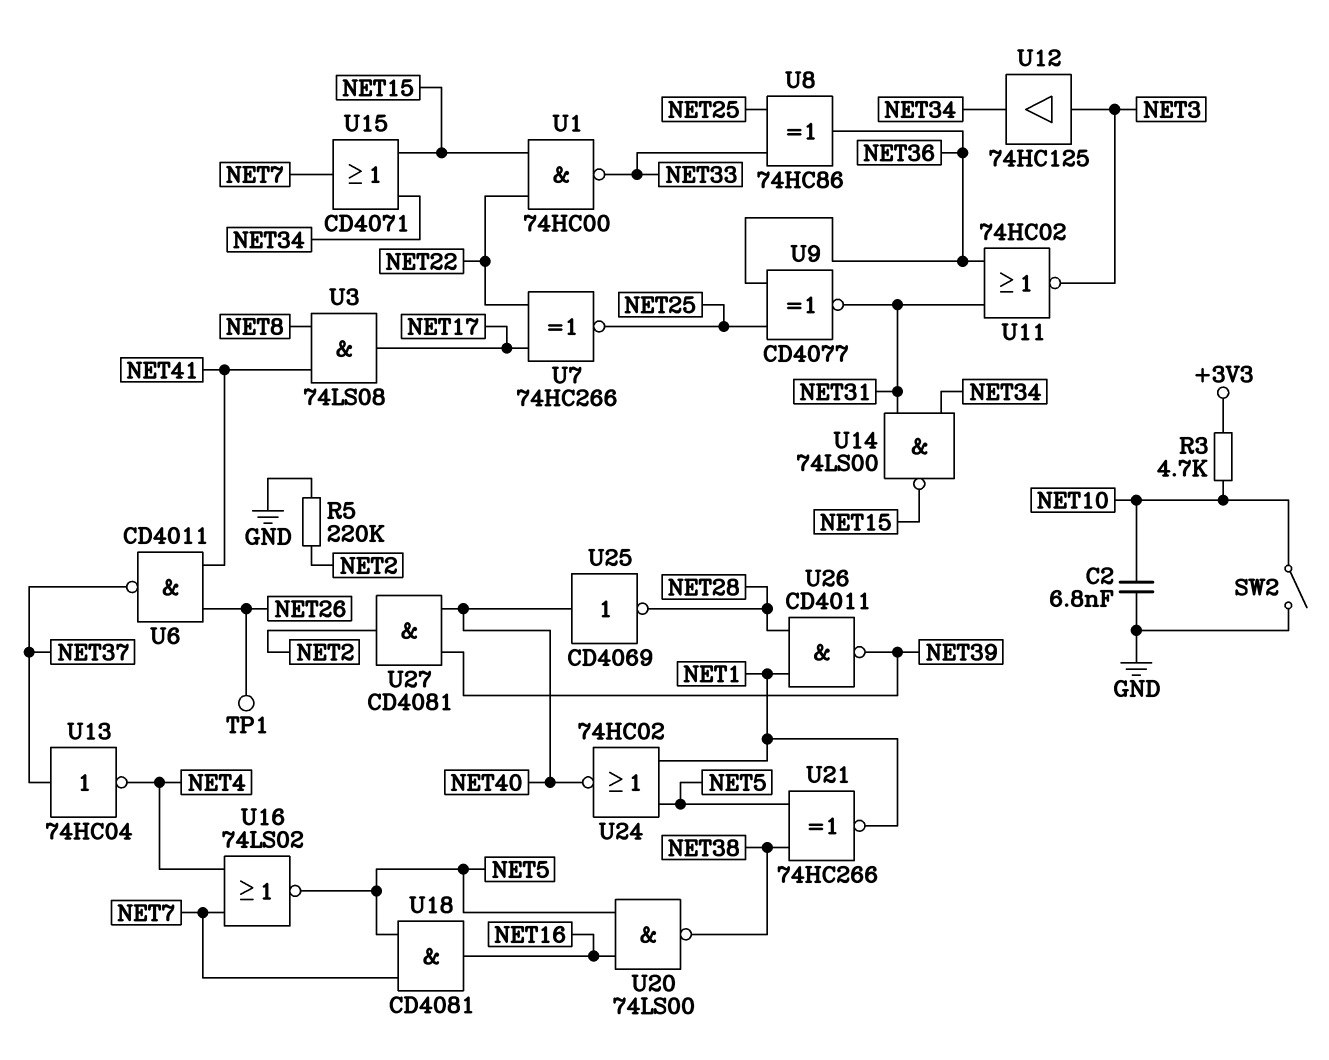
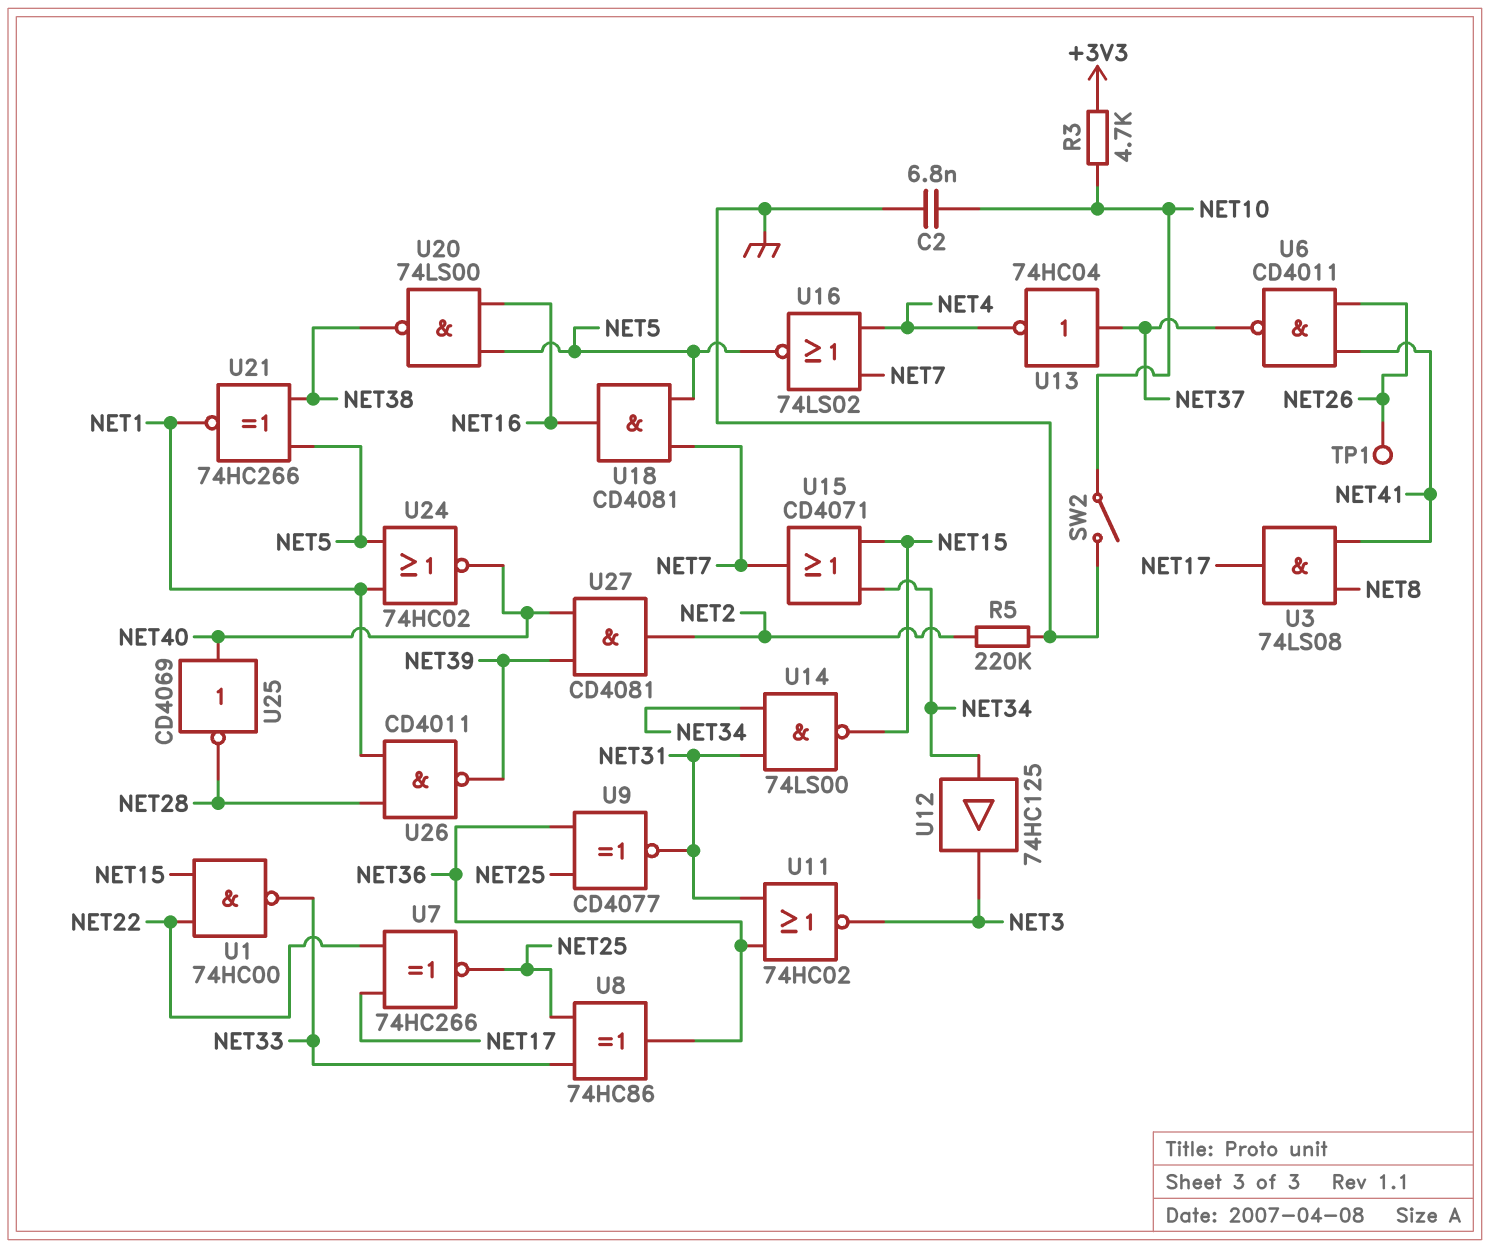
U12: buffer 74HC125 (in NET3, out NET34) -> buffer 74HC125 (in NET34, out NET3)

